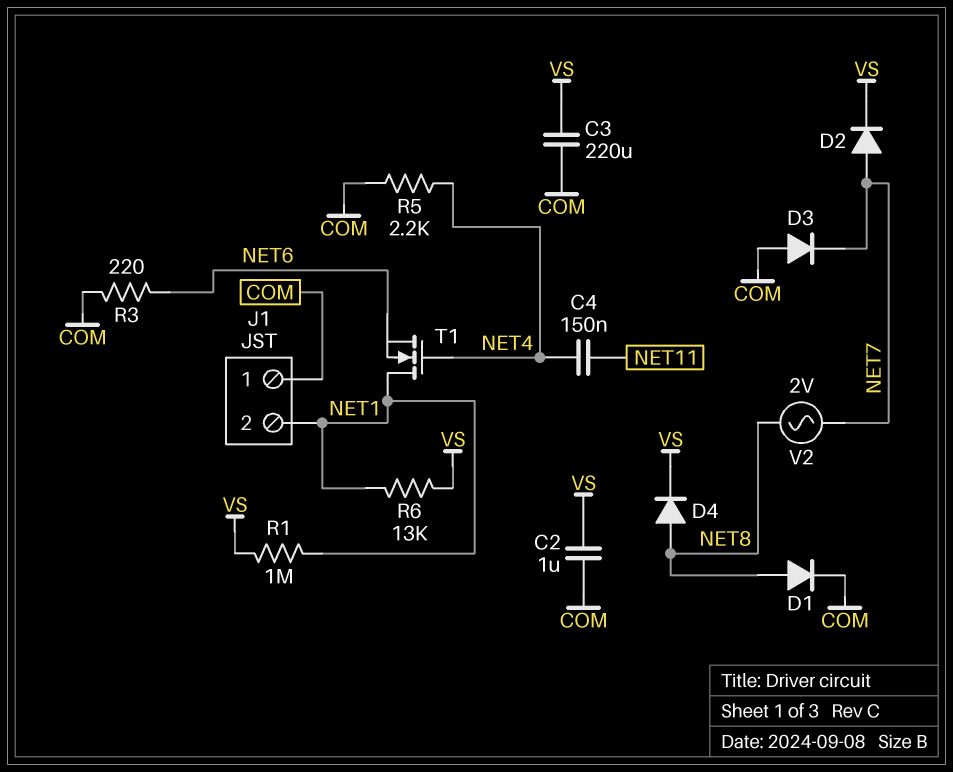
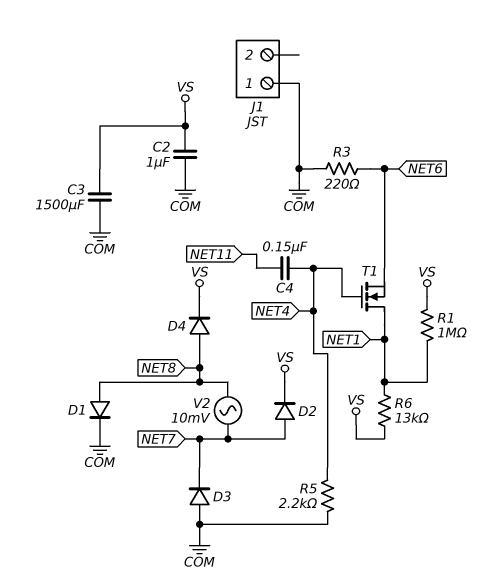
C3: 220uF (COM, VS) -> 1500uF (COM, VS)
J1 pin 2: NET1 -> none
V2: AC 2V (NET7, NET8) -> AC 10mV (NET7, NET8)

